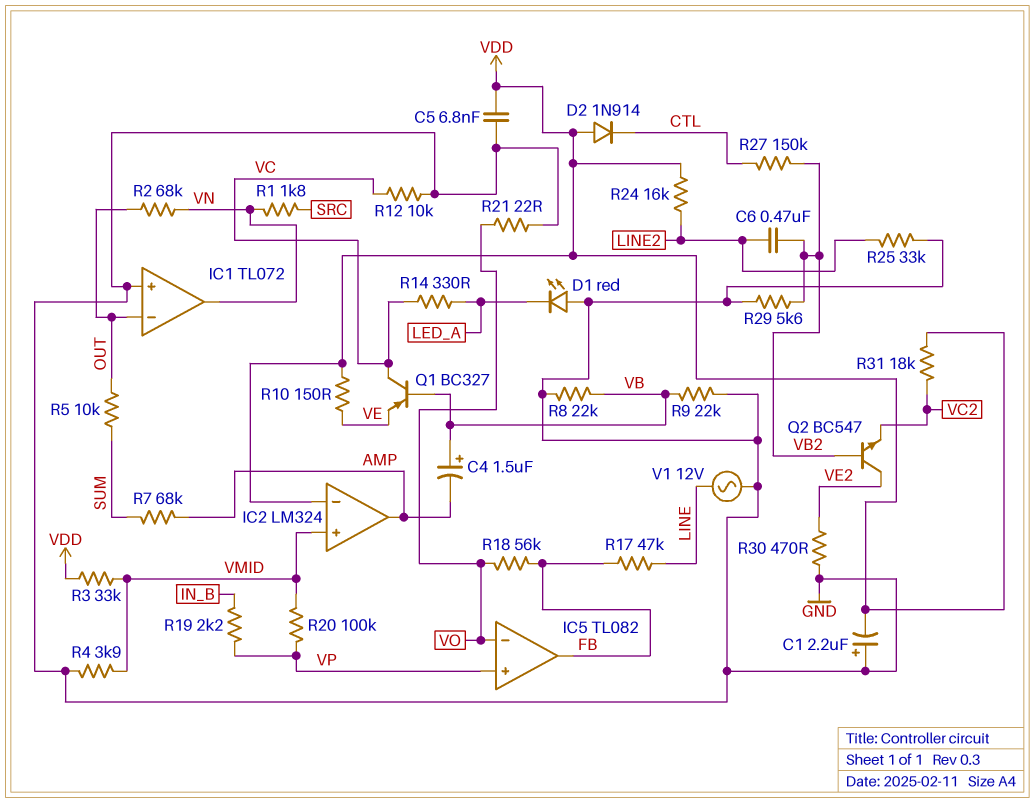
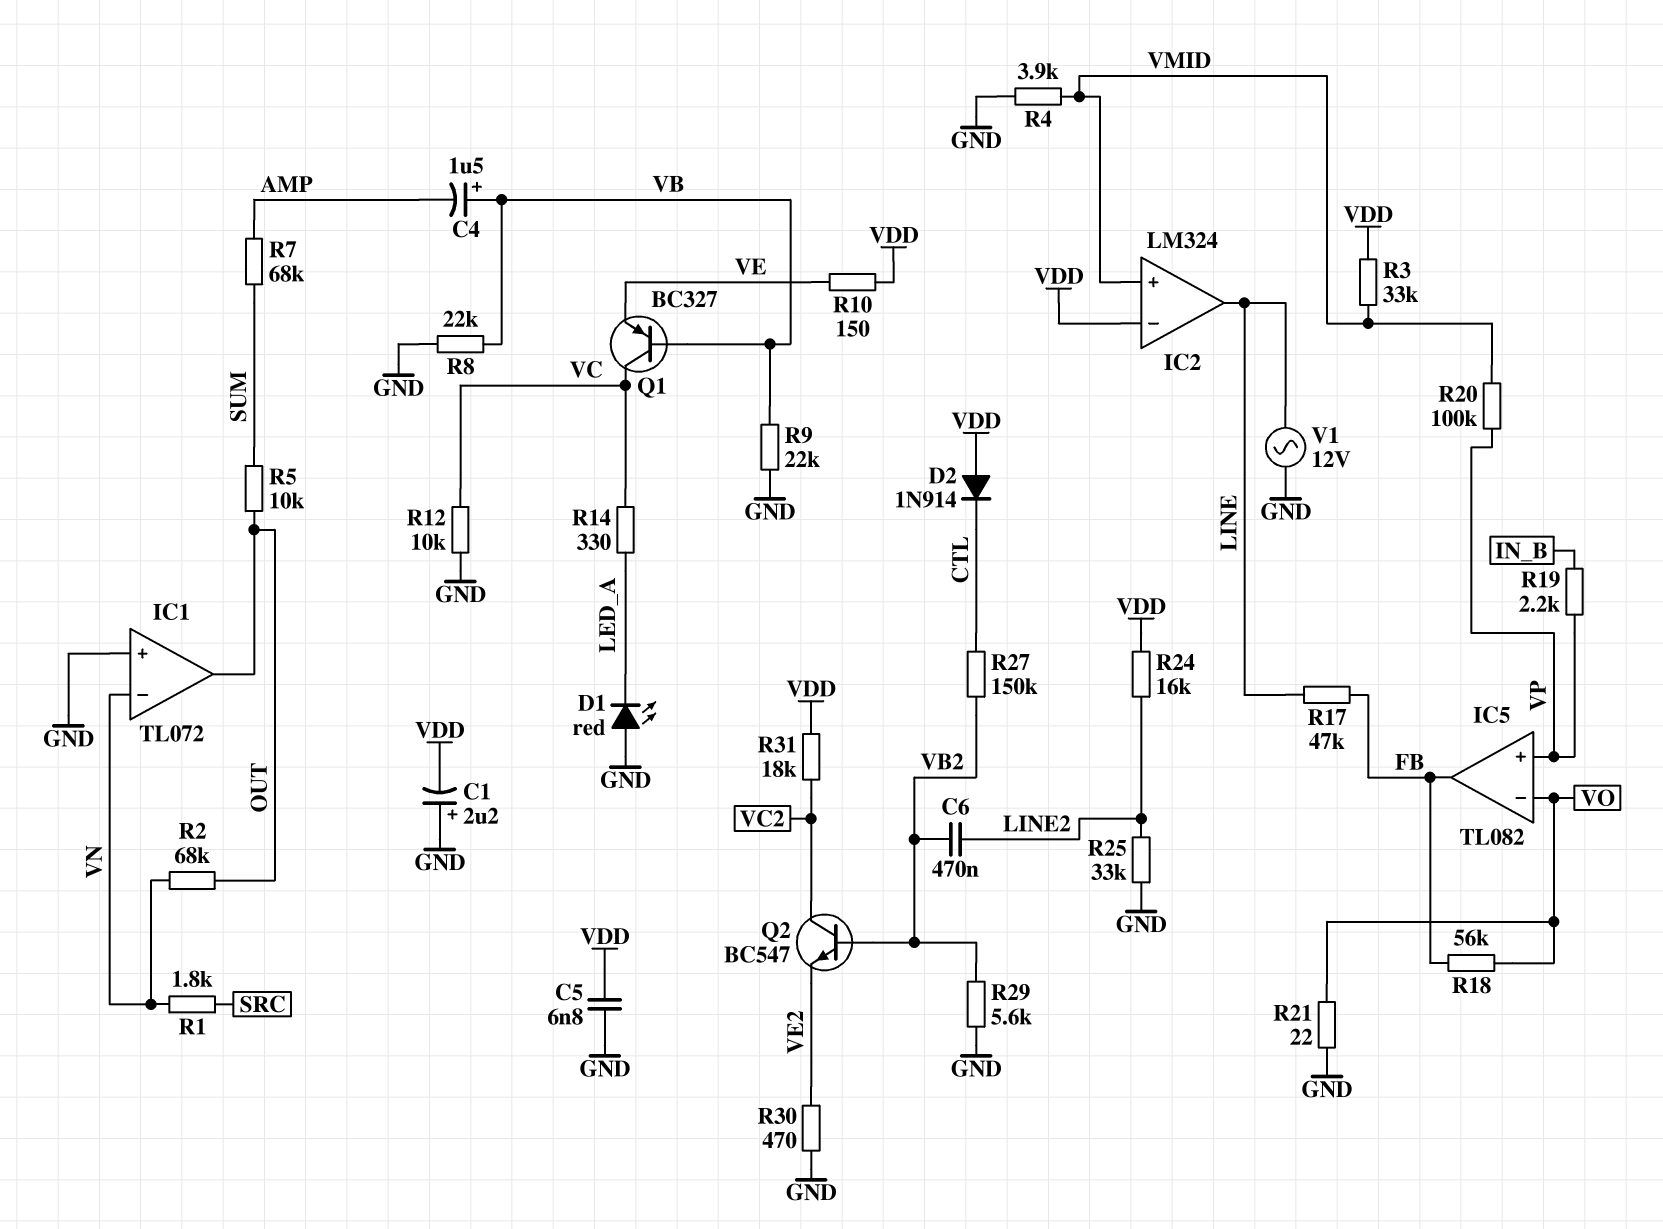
IC1 pin in-: OUT -> VN
IC1 pin out: VN -> OUT
IC2 pin out: AMP -> LINE
Q2: NPN BC547 (B VB2, C VE2, E VC2) -> NPN BC547 (B VB2, C VC2, E VE2)

